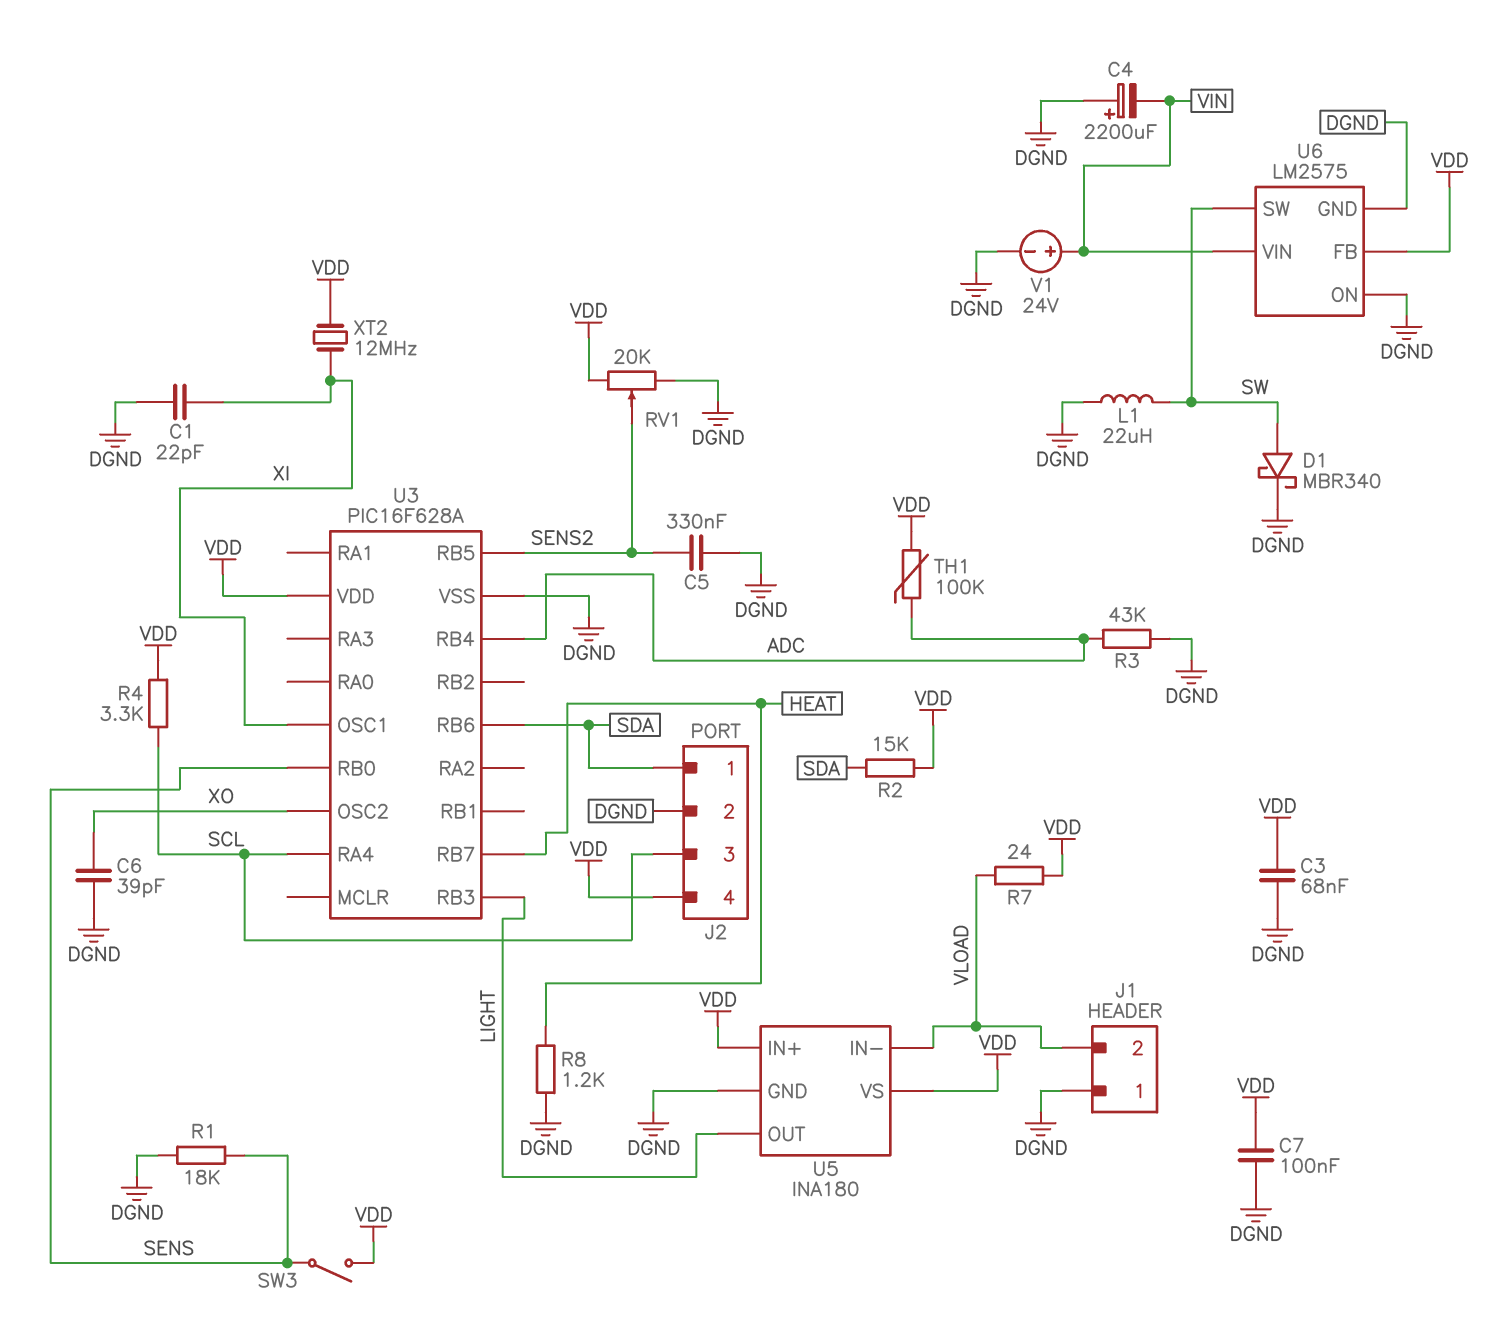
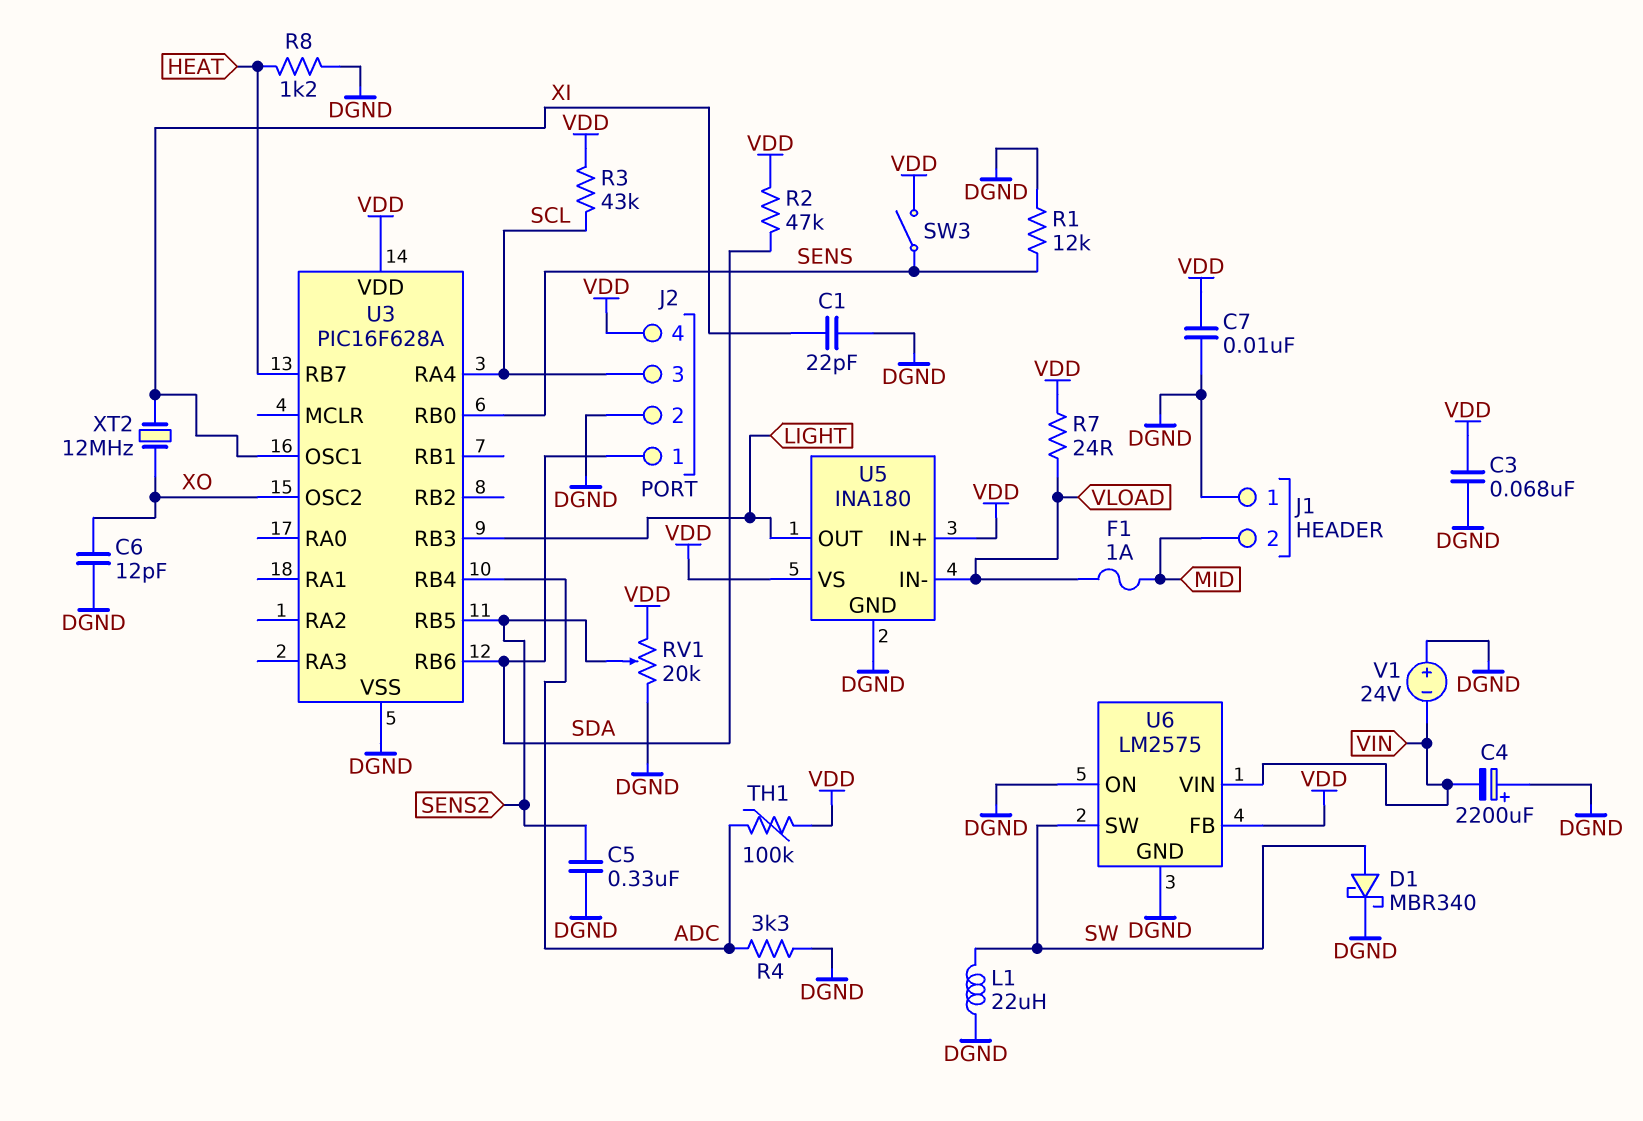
C6: 39pF (DGND, XO) -> 12pF (DGND, XO)
C7: 100nF (DGND, VDD) -> 10nF (DGND, VDD)
F1: none -> 1A (MID, VLOAD)
J1 pin 2: VLOAD -> MID
R1: 18k (DGND, SENS) -> 12k (DGND, SENS)
R2: 15k (SDA, VDD) -> 47k (SDA, VDD)
R3: 43k (ADC, DGND) -> 43k (SCL, VDD)
R4: 3.3k (SCL, VDD) -> 3.3k (ADC, DGND)
V1: 24V (plus VIN, minus DGND) -> 24V (plus DGND, minus VIN)
XT2: 12MHz (VDD, XI) -> 12MHz (XI, XO)

